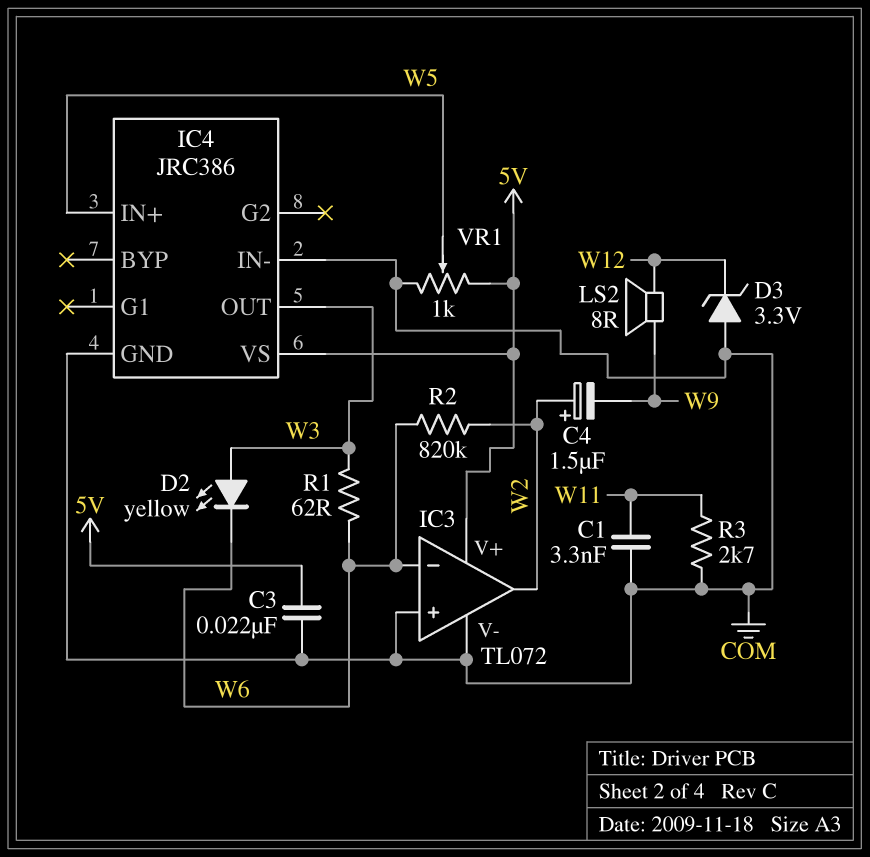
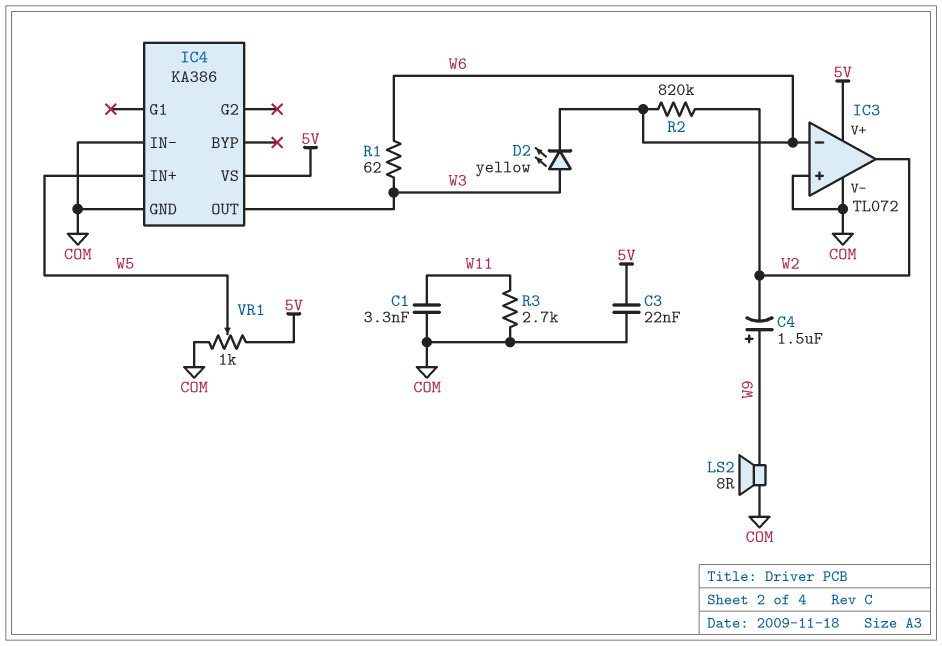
C4: 1.5uF (plus W2, minus W9) -> 1.5uF (plus W9, minus W2)
D3: zener 3.3V (A COM, K W12) -> none
IC4: JRC386 -> KA386
LS2: speaker 8R (W9, W12) -> speaker 8R (COM, W9)

